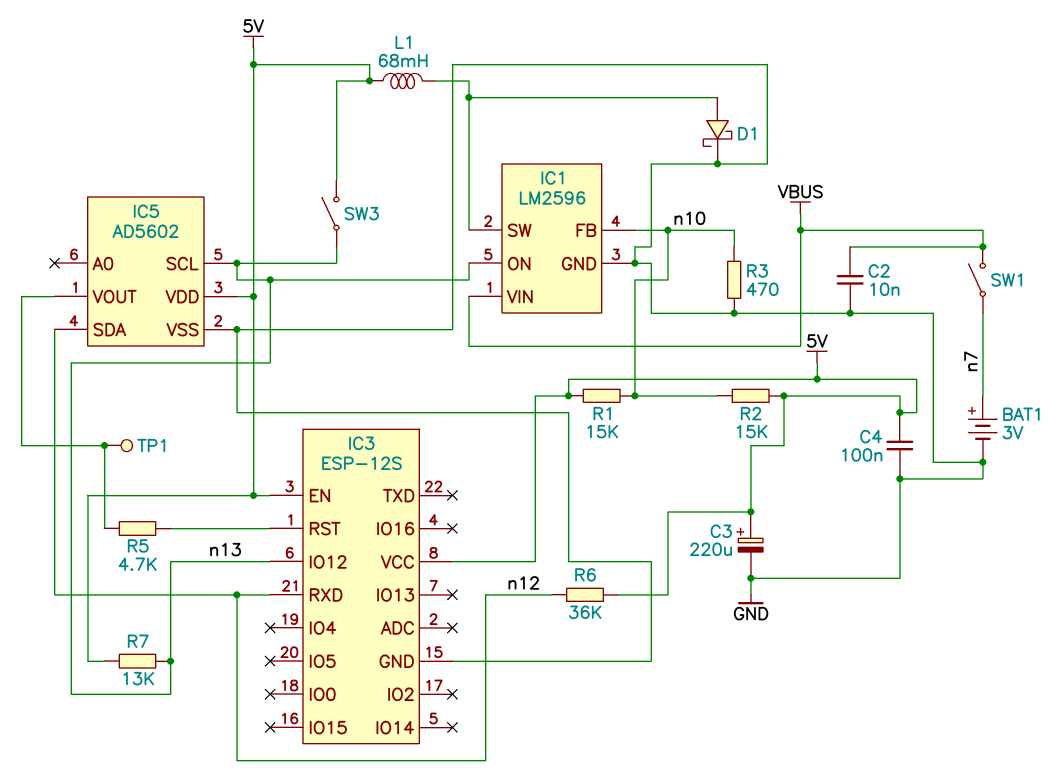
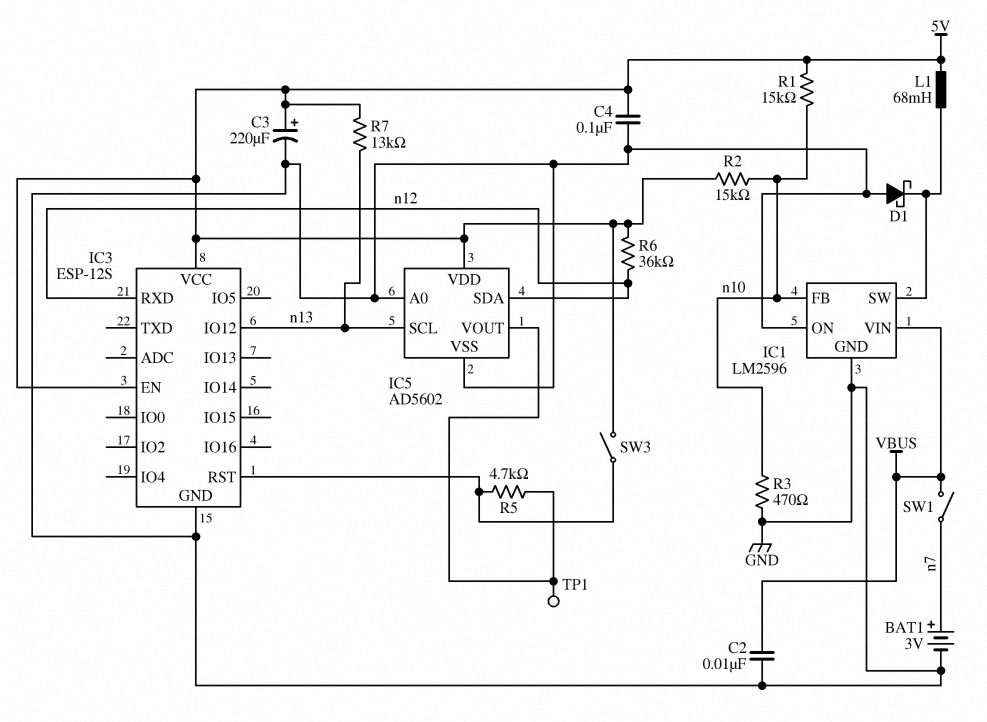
D1: schottky (A IC1/SW, K GND) -> schottky (A GND, K IC1/SW)
IC1 pin ON: n13 -> GND
IC5 pin A0: none -> GND
SW3: switch (5V, n13) -> switch (5V, IC3/RST)

